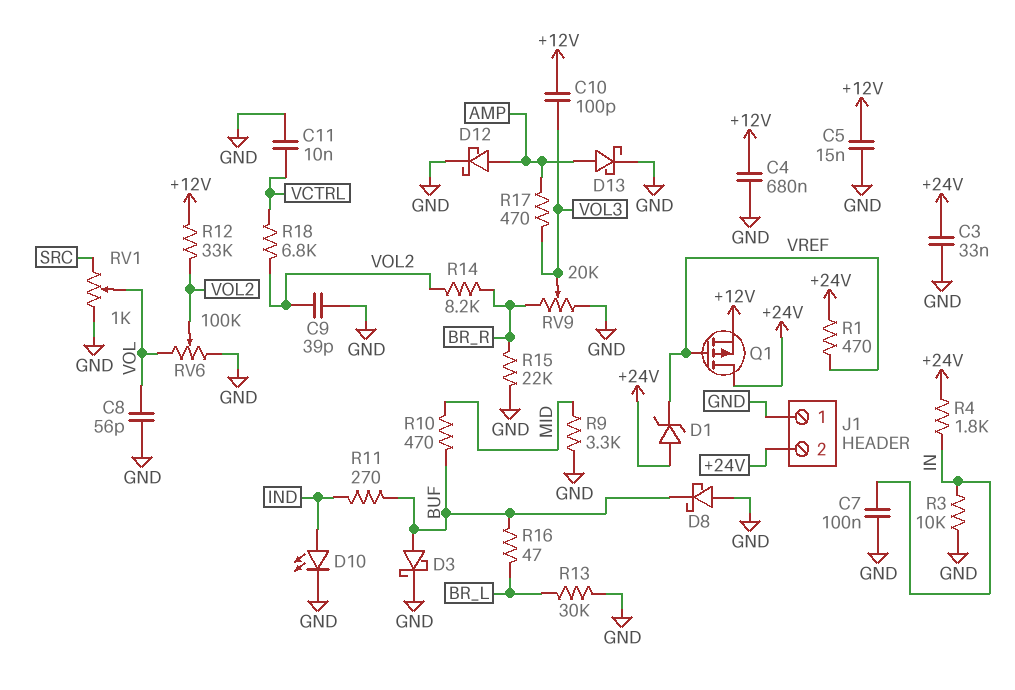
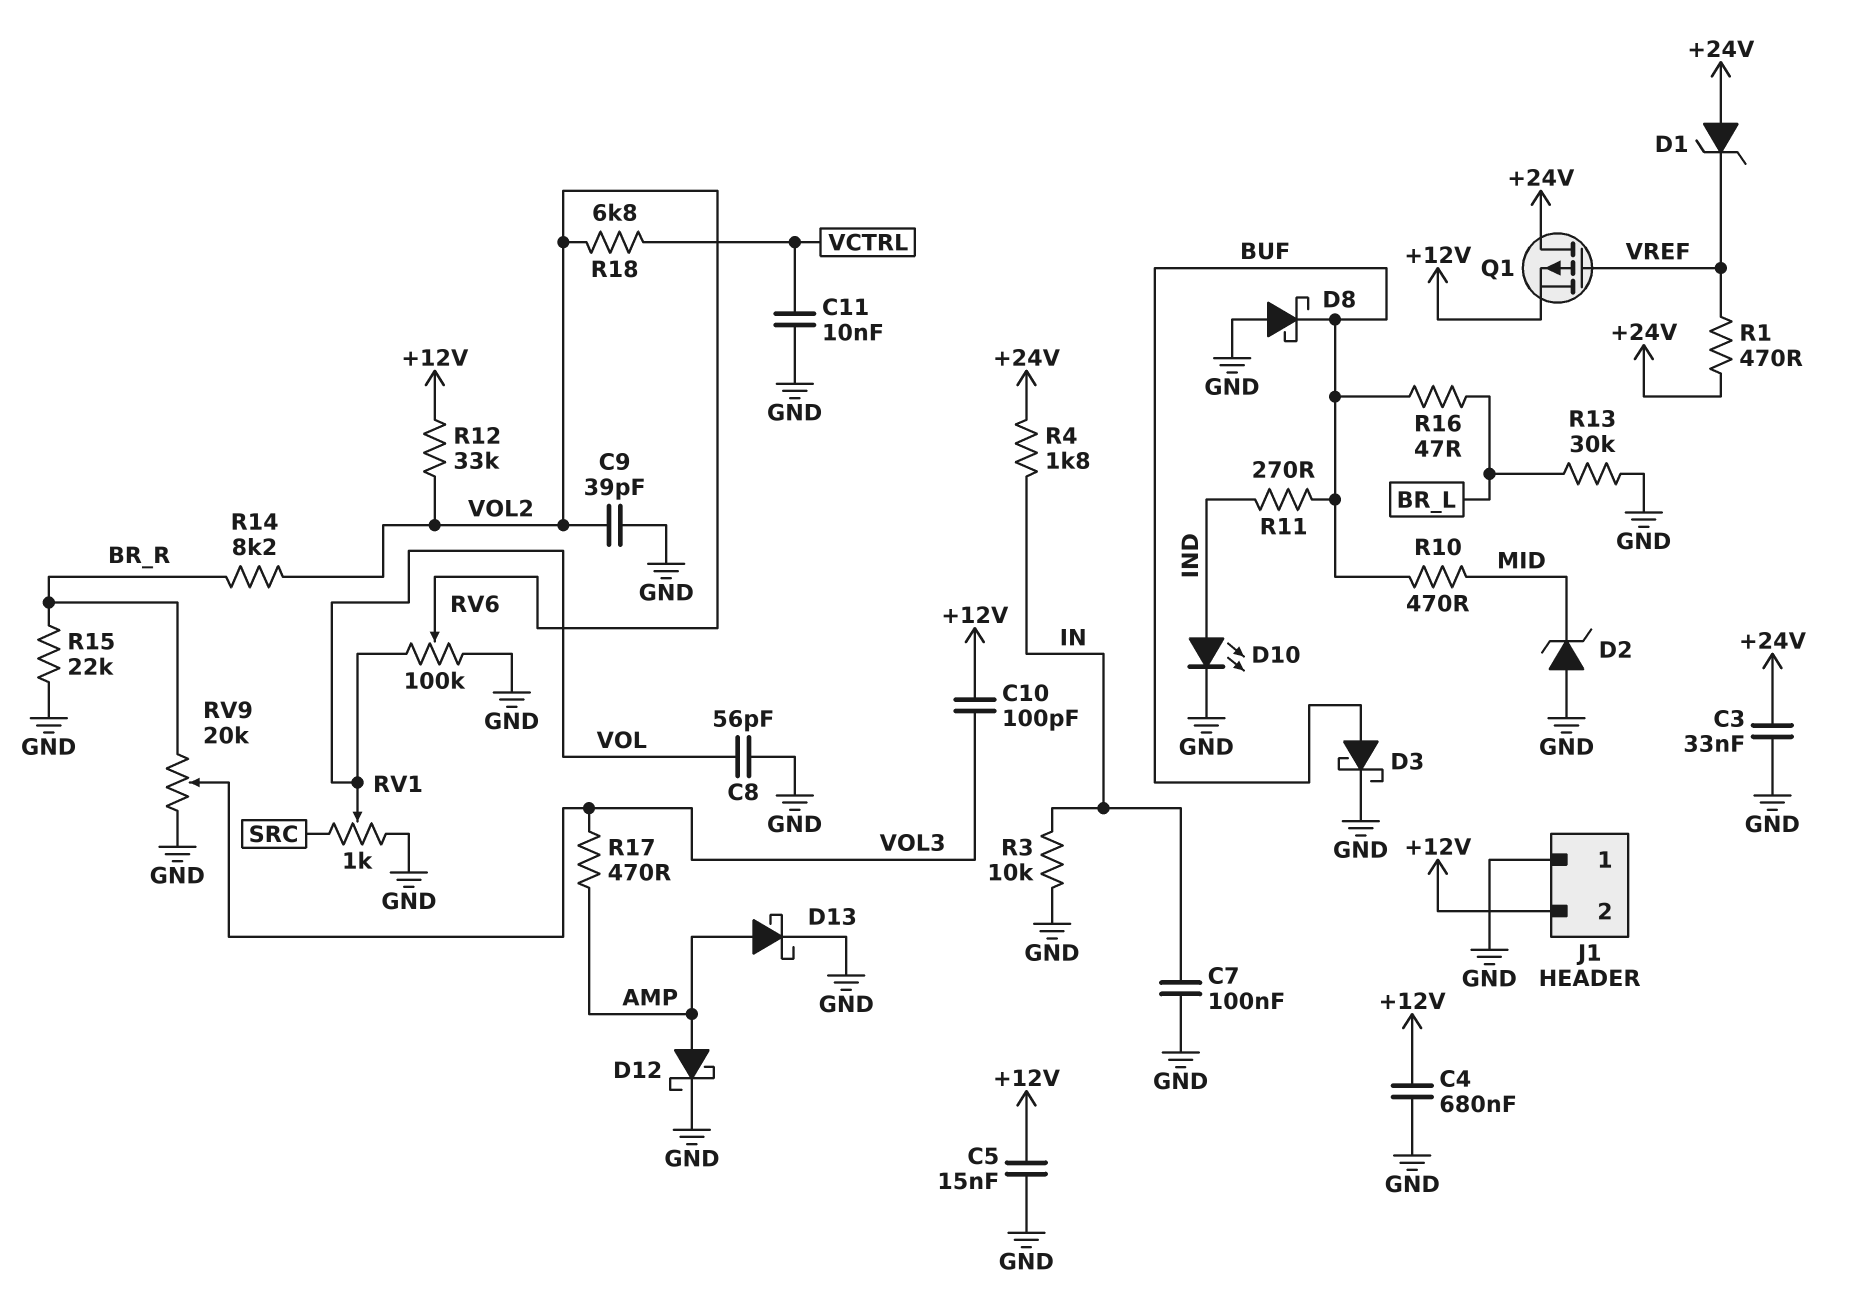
D2: none -> zener (A GND, K MID)
J1 pin 2: +24V -> +12V
R9: 3.3k (GND, MID) -> none

